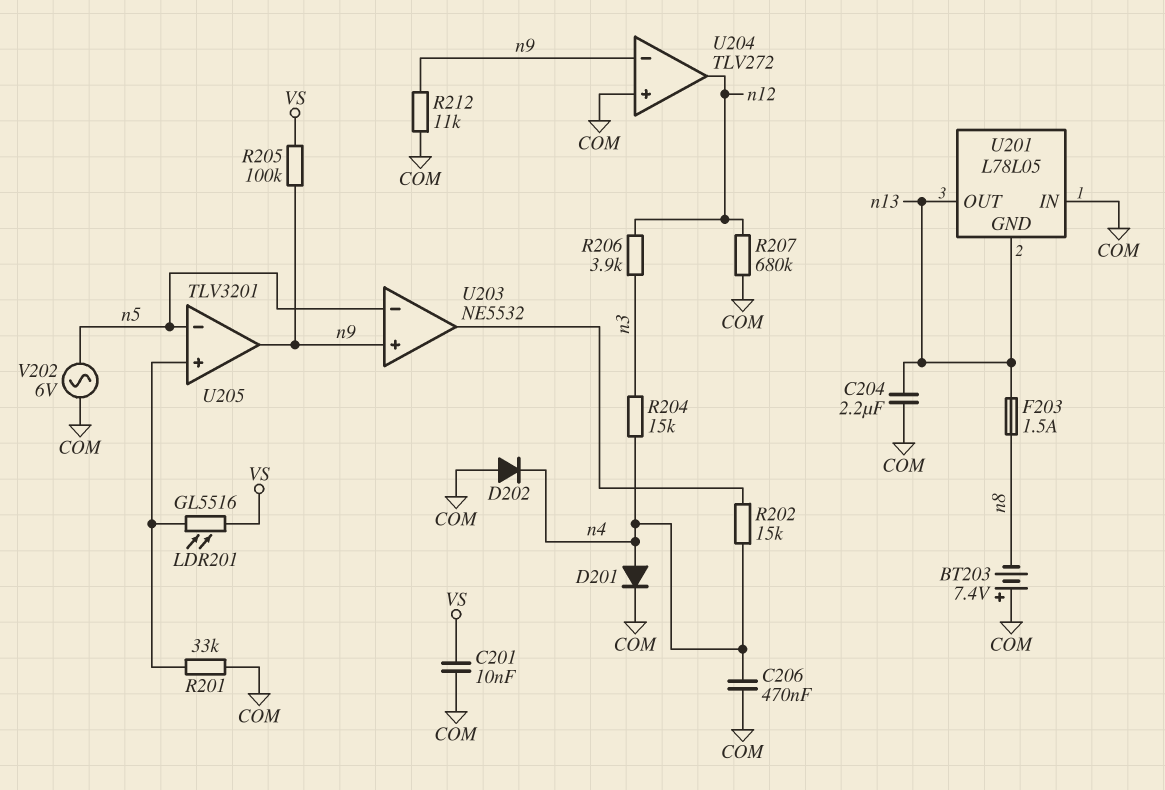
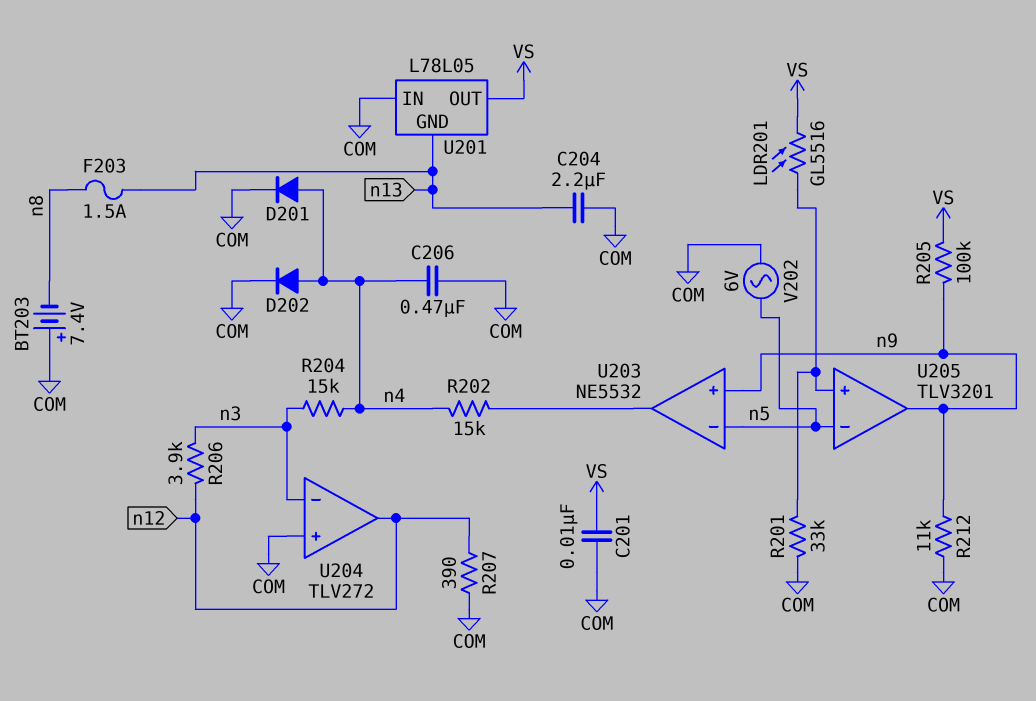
D202: diode (A COM, K n4) -> diode (A n4, K COM)
R207: 680k (COM, n12) -> 390 (COM, n12)
U201 pin OUT: n13 -> VS
U204 pin in-: n9 -> n3

